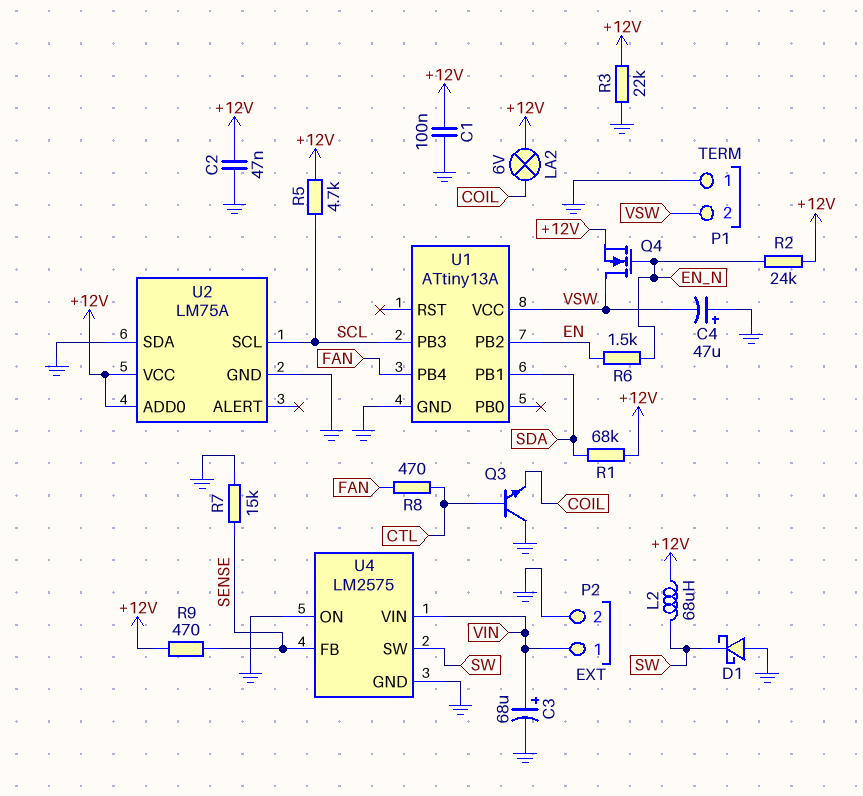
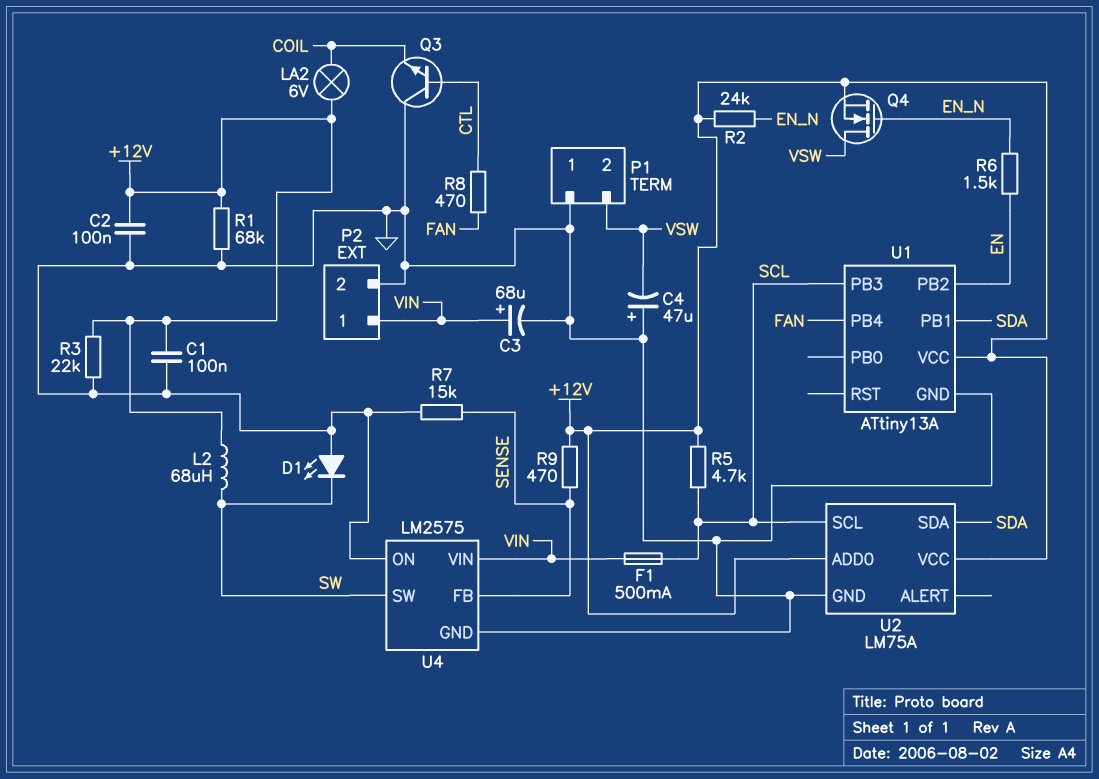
C2: 47nF (+12V, GND) -> 100nF (+12V, GND)
D1: schottky (A GND, K SW) -> LED (A GND, K SW)
F1: none -> 500mA (SCL, VIN)
R1: 68k (+12V, SDA) -> 68k (+12V, GND)
U1 pin VCC: VSW -> +12V
U2 pin SDA: GND -> SDA

